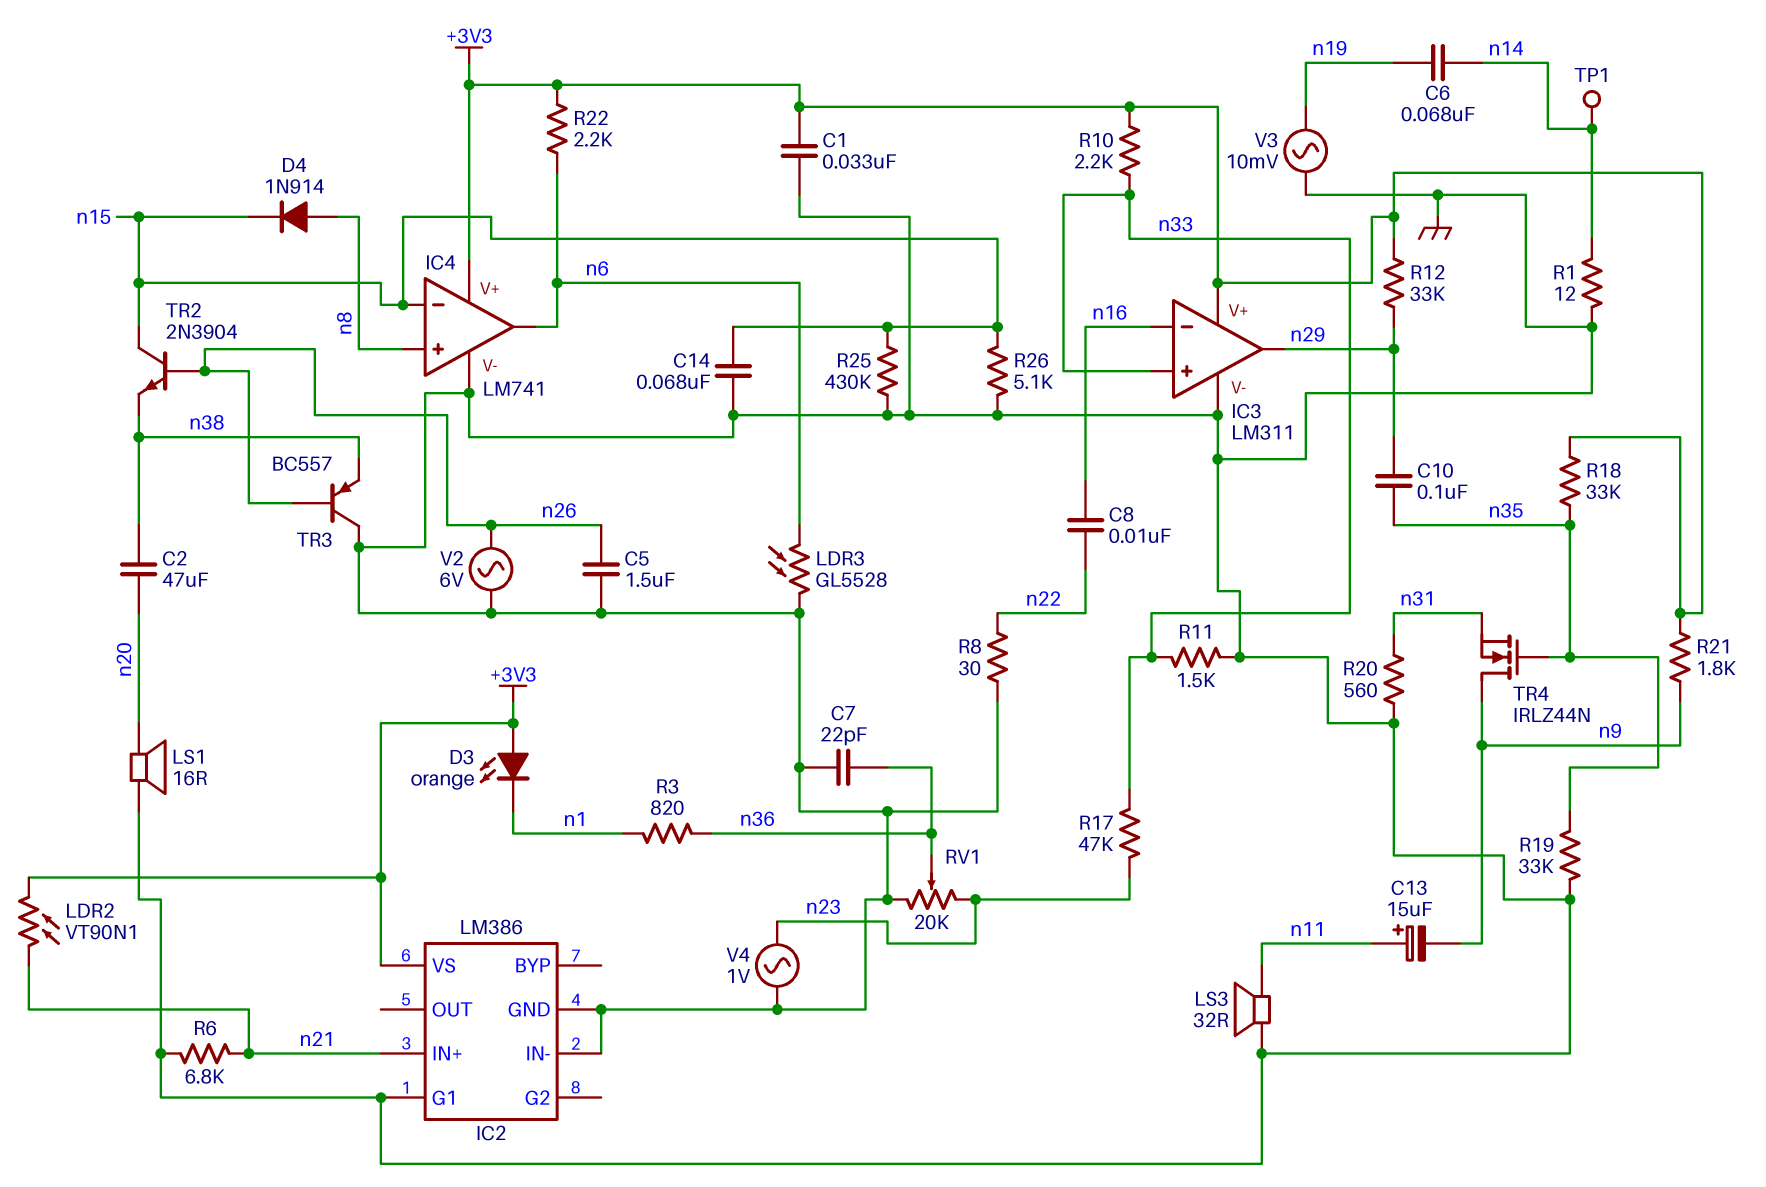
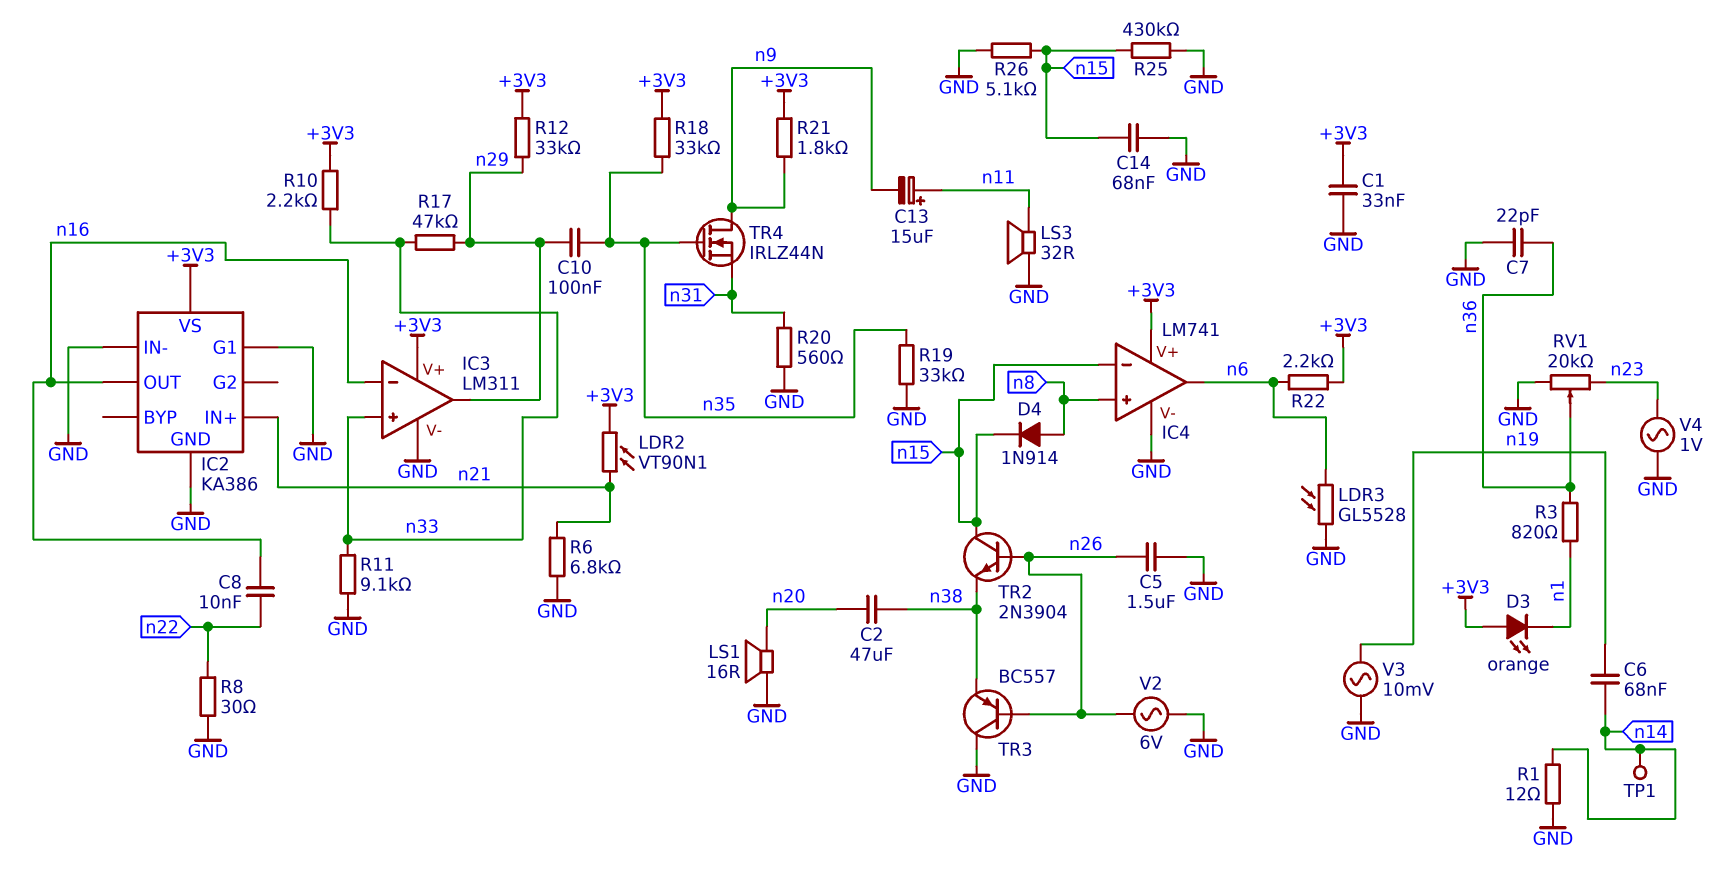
IC2: LM386 -> KA386
IC2 pin OUT: none -> n16
R11: 1.5k (GND, n33) -> 9.1k (GND, n33)
R17: 47k (n23, n33) -> 47k (n29, n33)

